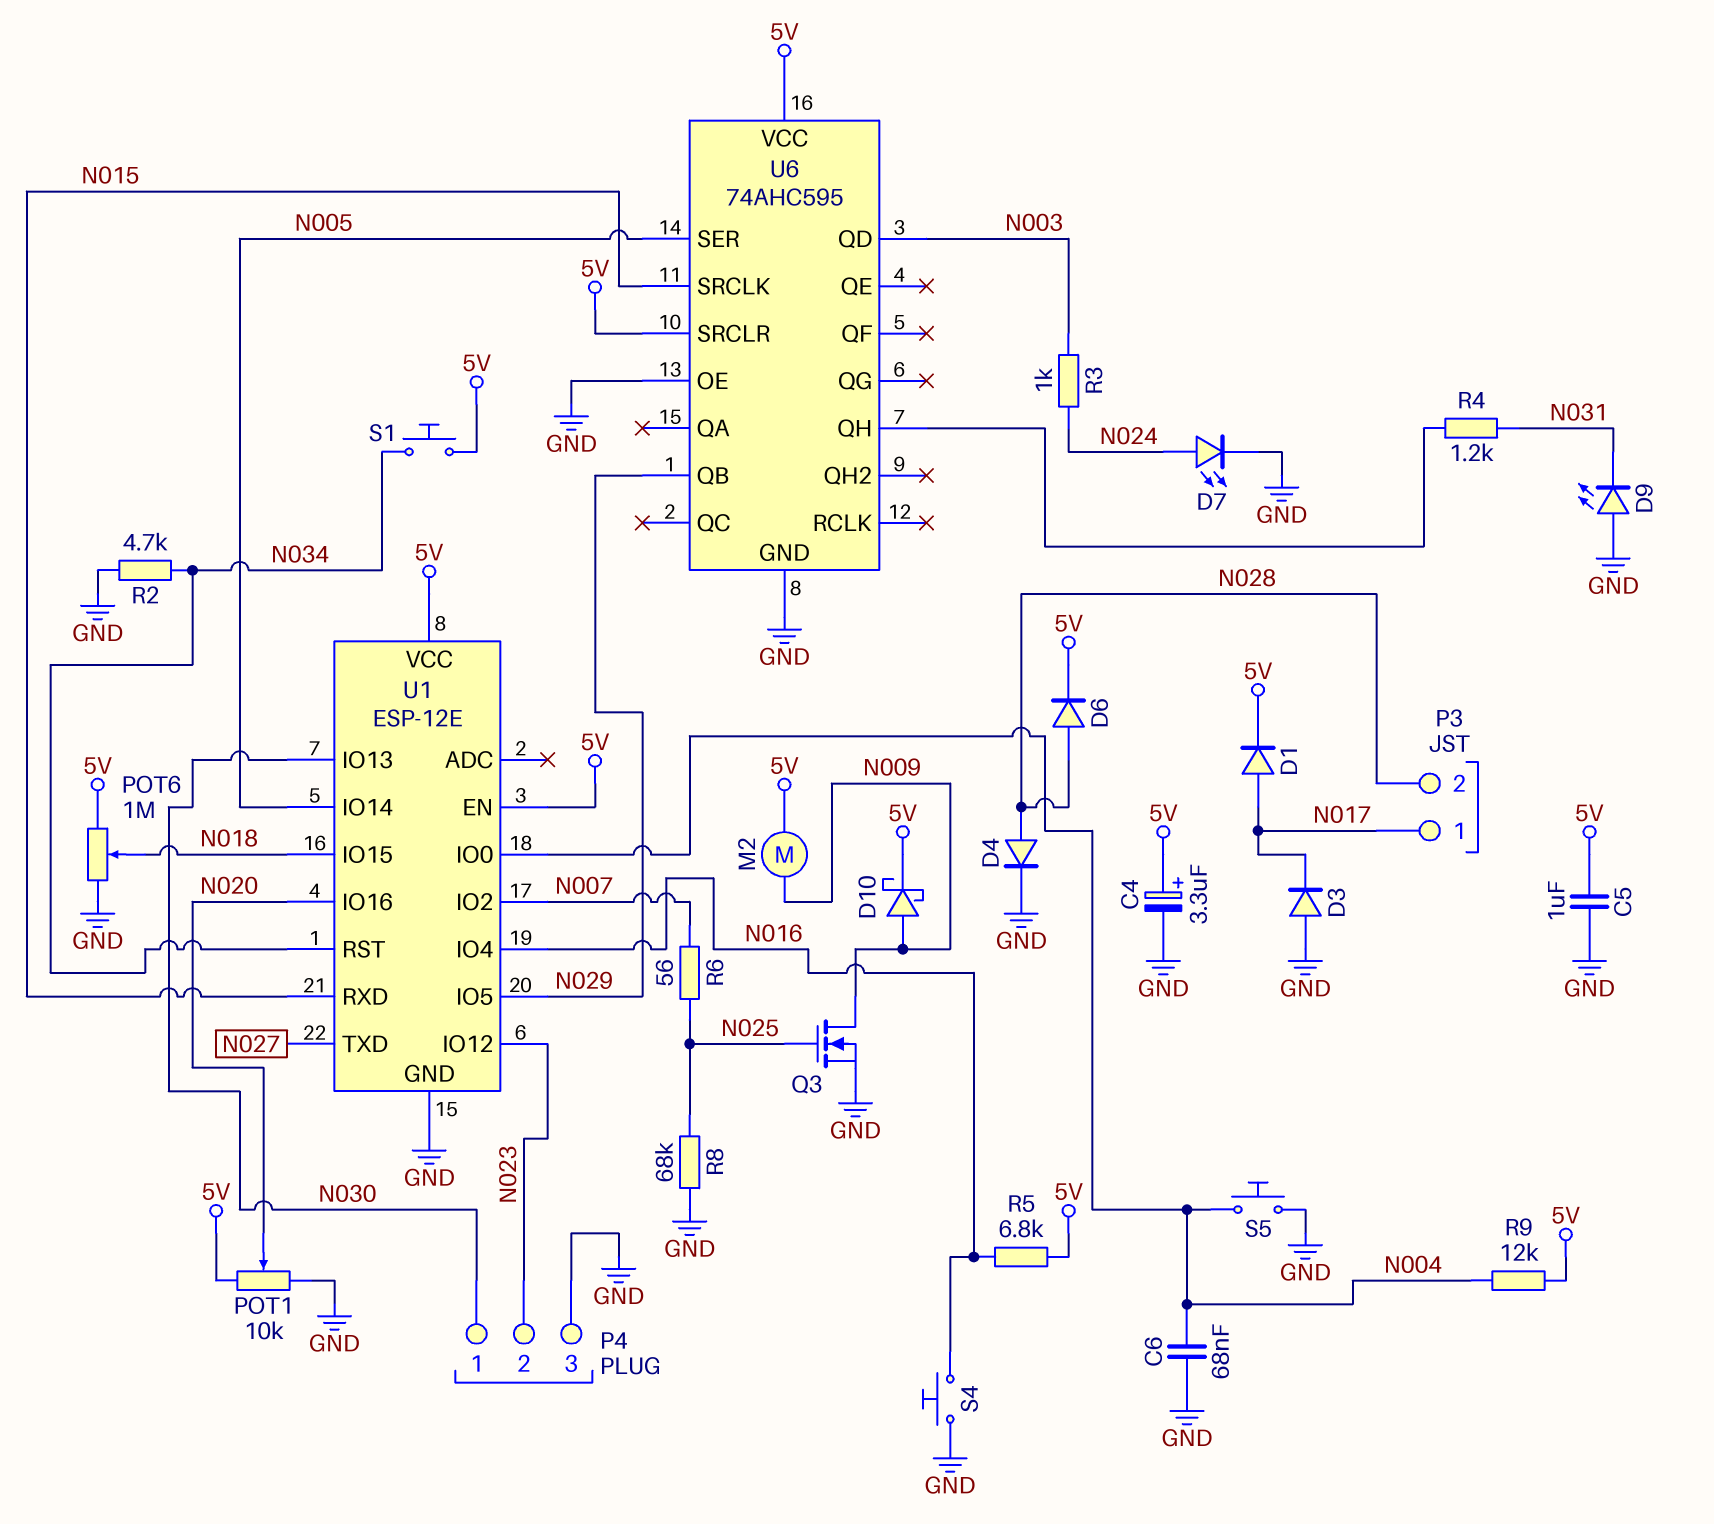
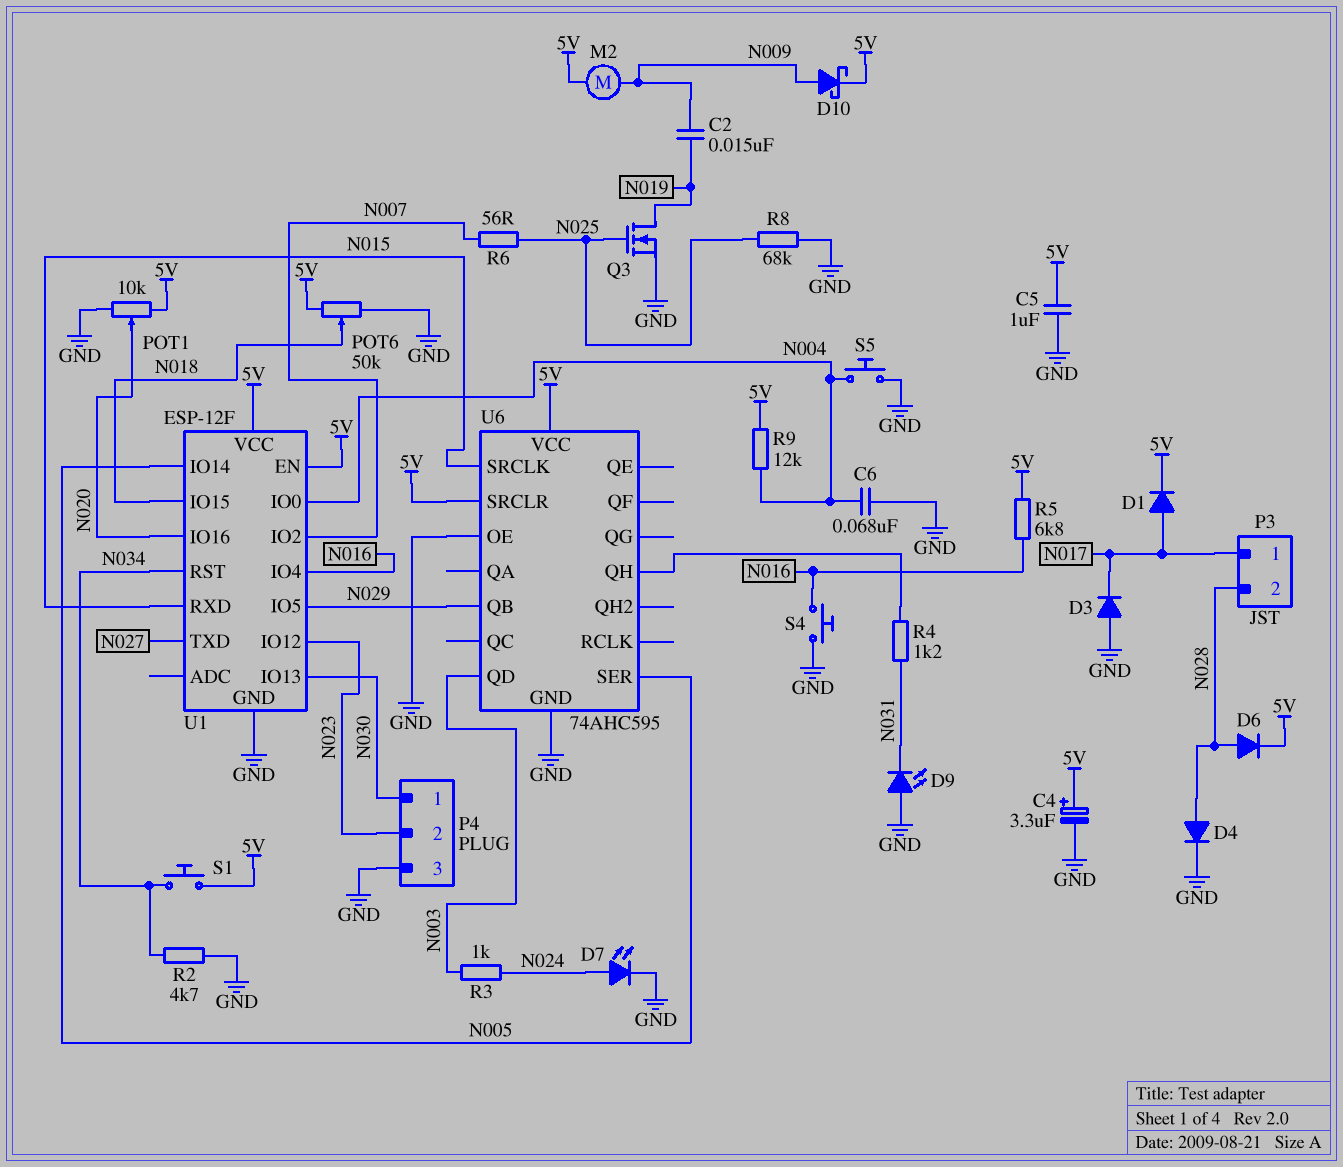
C2: none -> 15nF (N009, N019)
POT6: 1M (5V, GND, wiper N018) -> 50k (5V, GND, wiper N018)
Q3: NMOS (G N025, D N009, S GND) -> NMOS (G N025, D N019, S GND)
U1: ESP-12E -> ESP-12F

